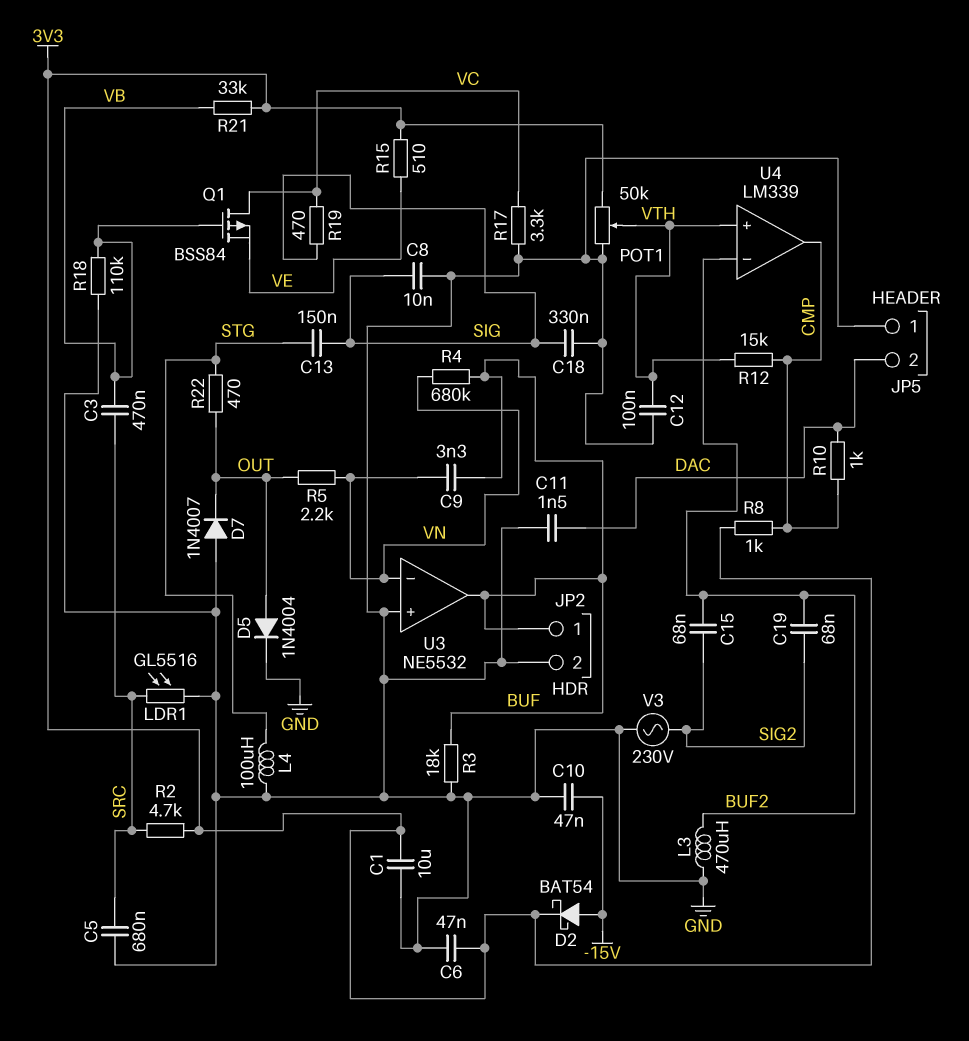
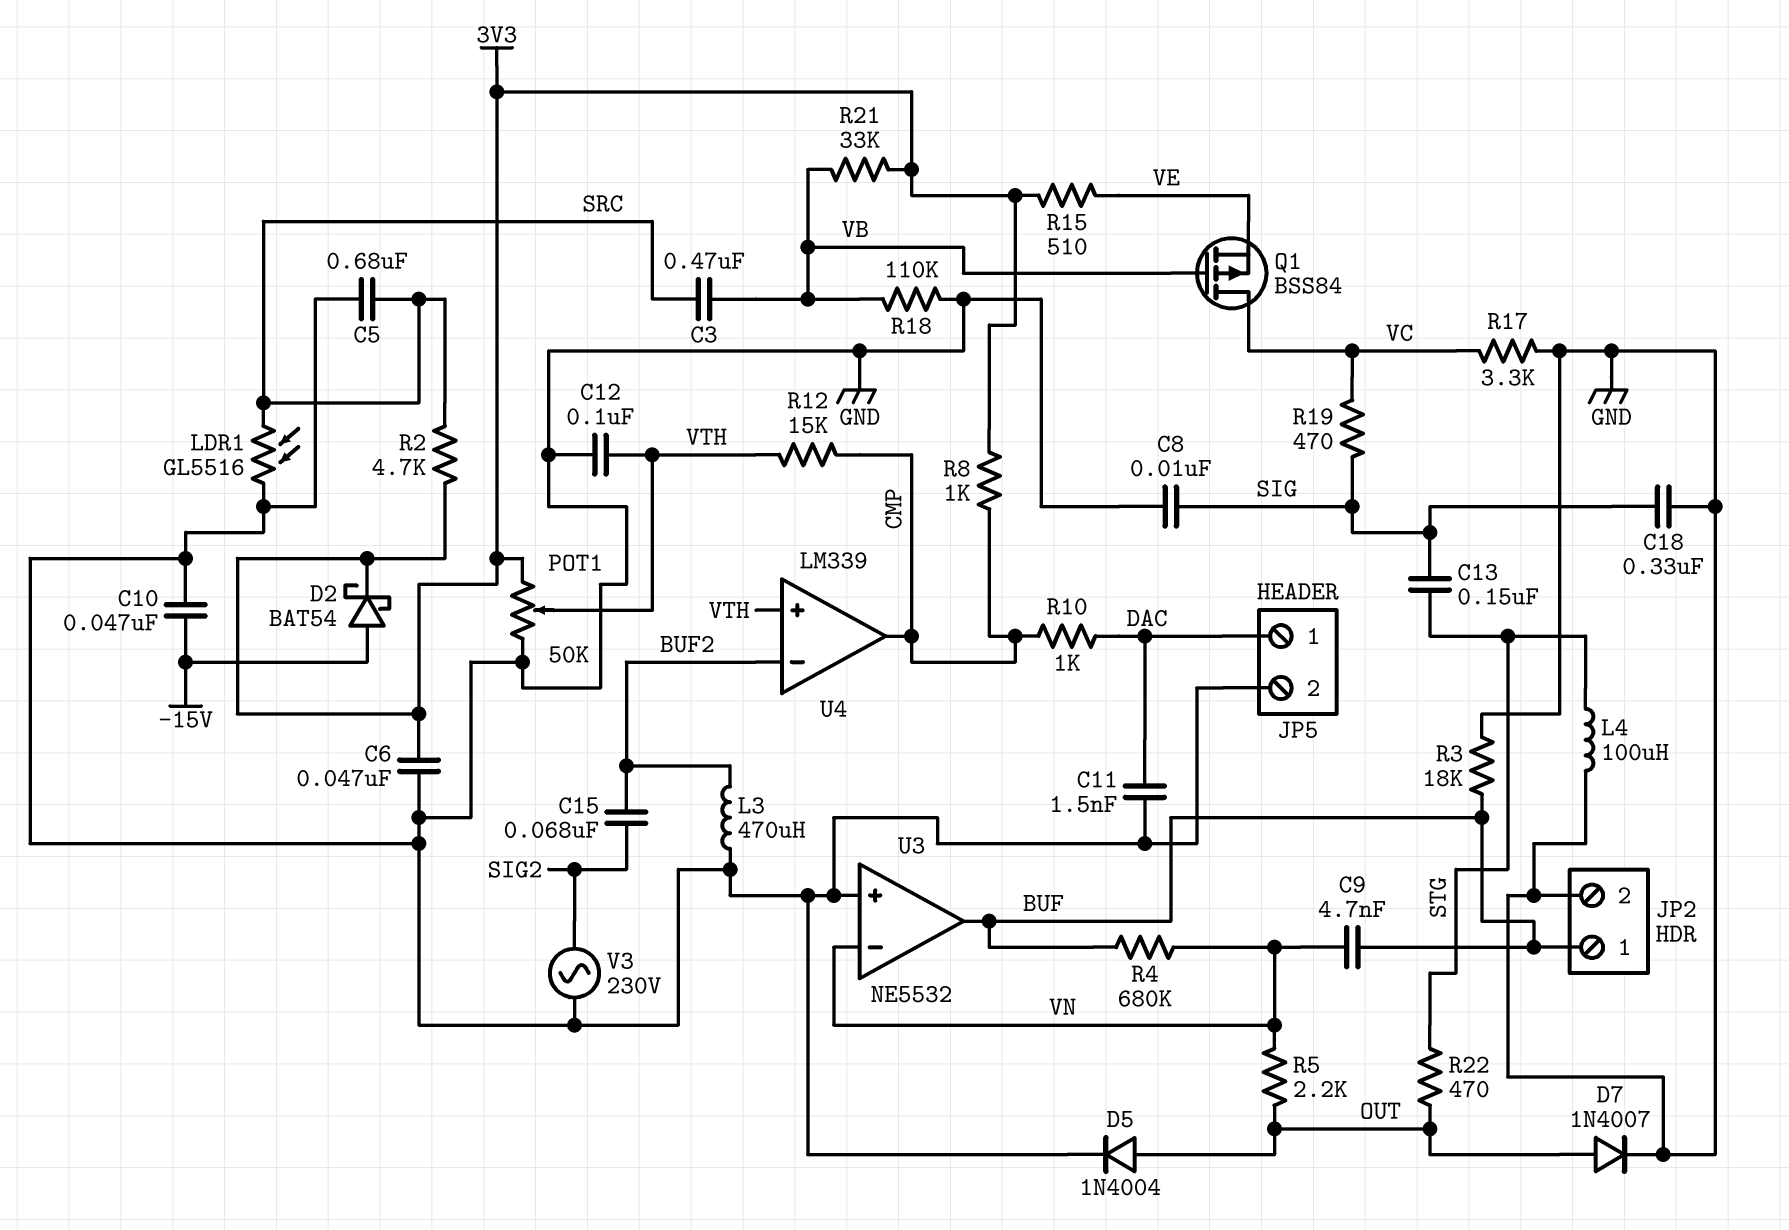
C1: 10uF (3V3, GND) -> none
C9: 3.3nF (BUF, VN) -> 4.7nF (BUF, VN)
C19: 68nF (BUF2, SIG2) -> none
D7: diode 1N4007 (A GND, K OUT) -> diode 1N4007 (A OUT, K GND)
JP5 pin 1: GND -> DAC
JP5 pin 2: DAC -> GND

